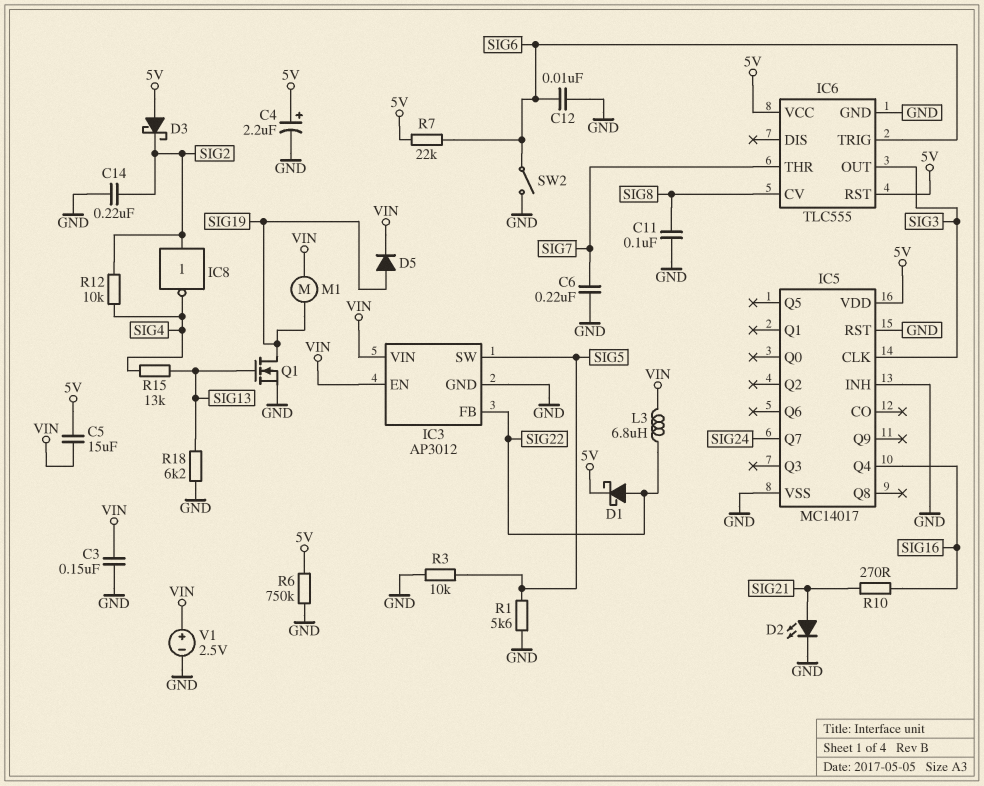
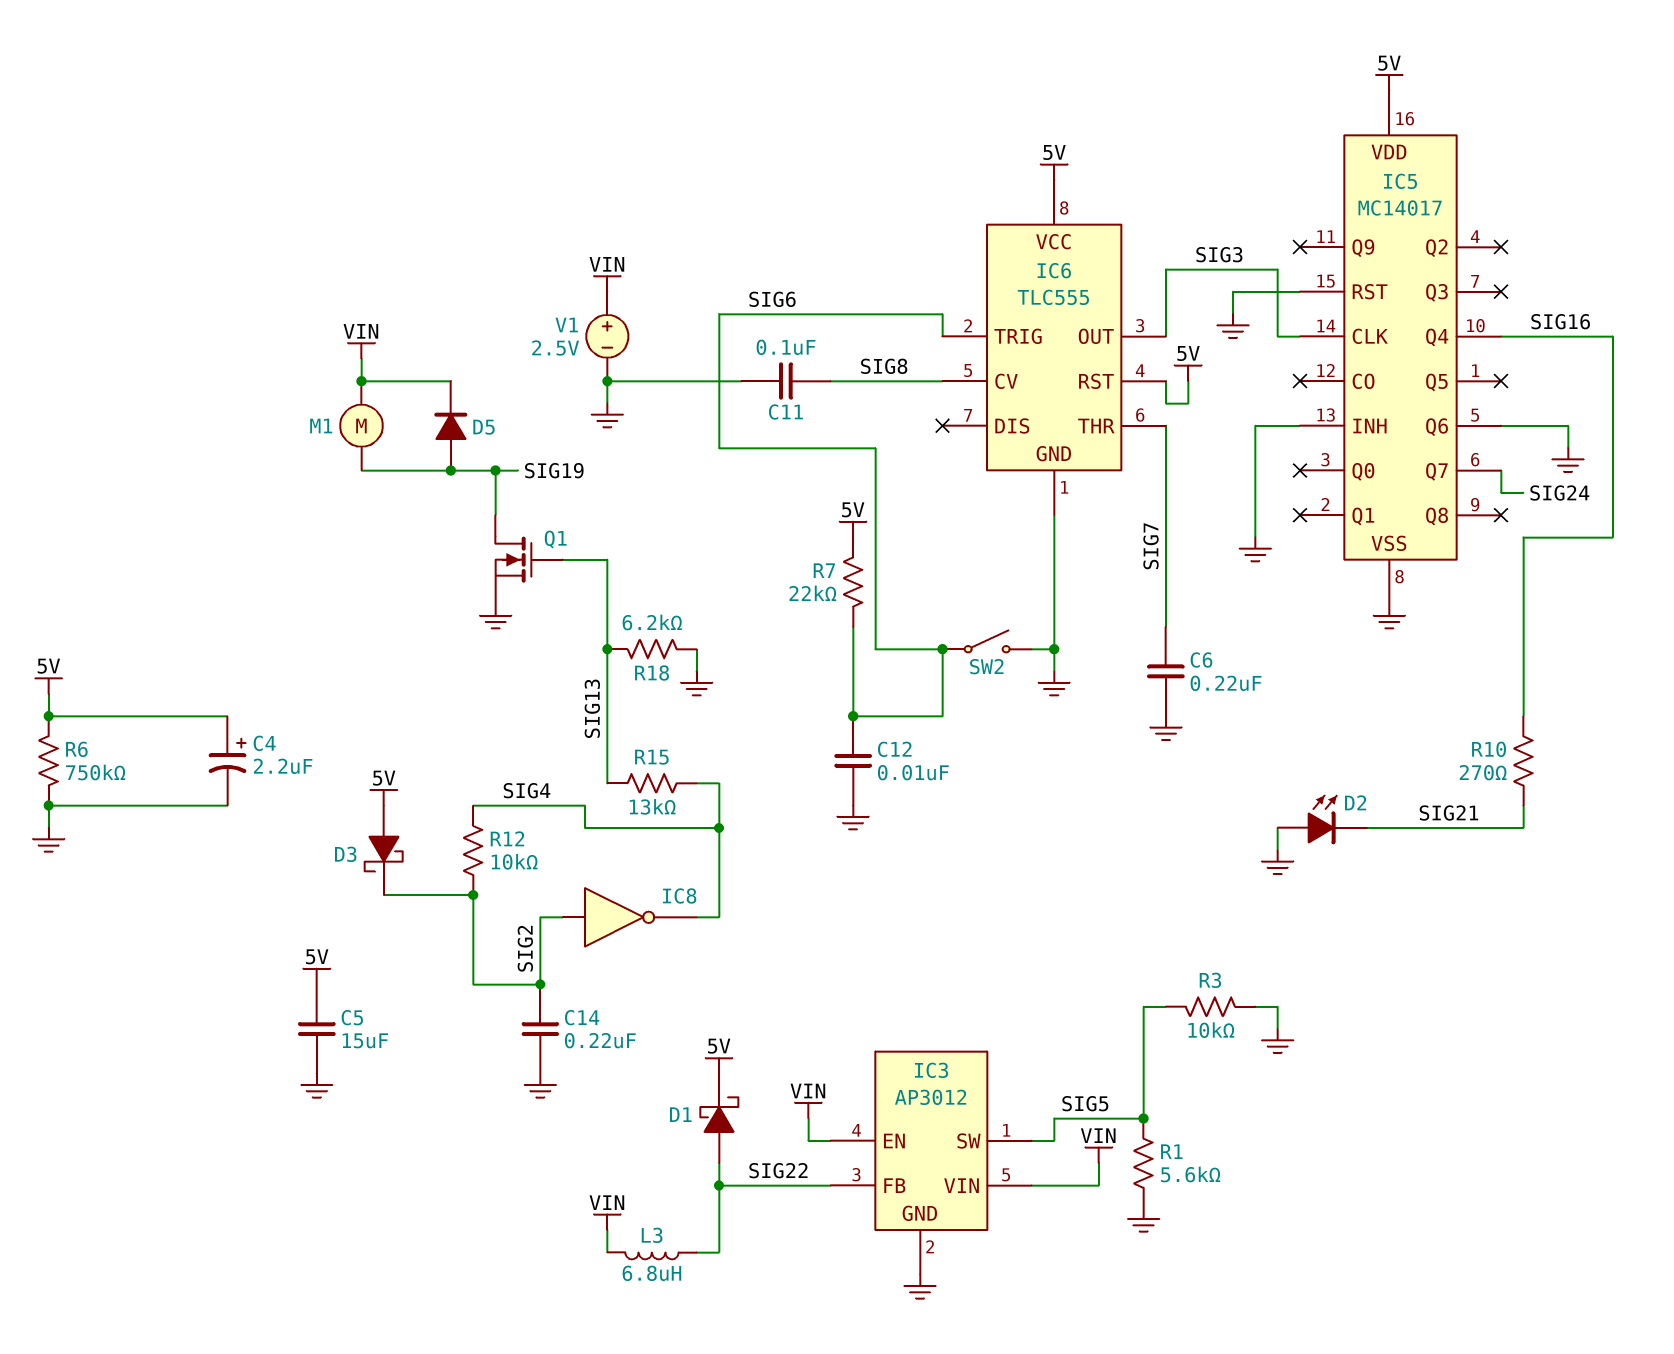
C3: 150nF (GND, VIN) -> none
C5: 15uF (5V, VIN) -> 15uF (5V, GND)
D2: LED (A SIG21, K GND) -> LED (A GND, K SIG21)
IC5 pin Q6: none -> GND

